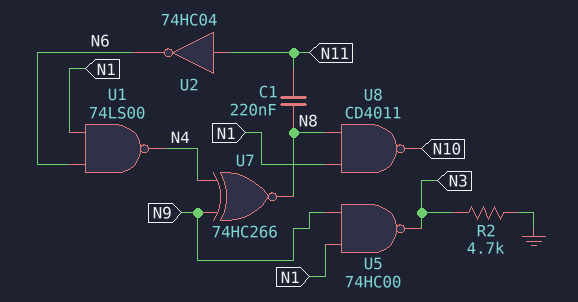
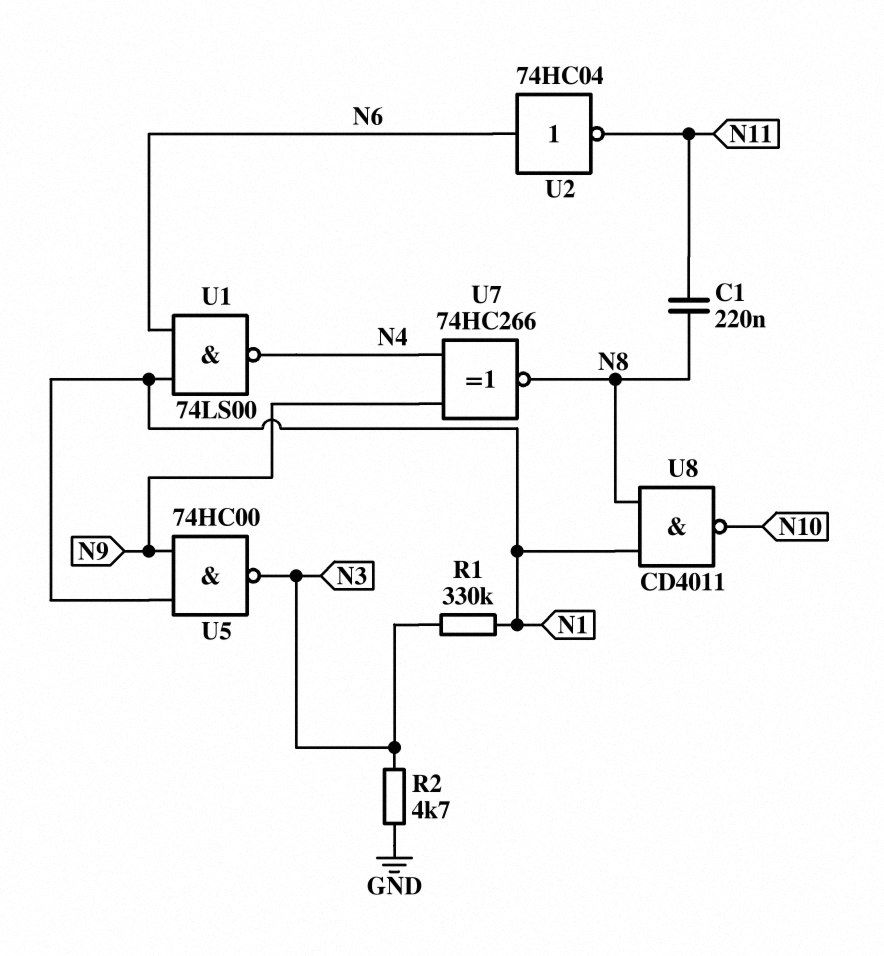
R1: none -> 330k (N1, N3)
U2: NOT 74HC04 (in N11, out N6) -> NOT 74HC04 (in N6, out N11)

